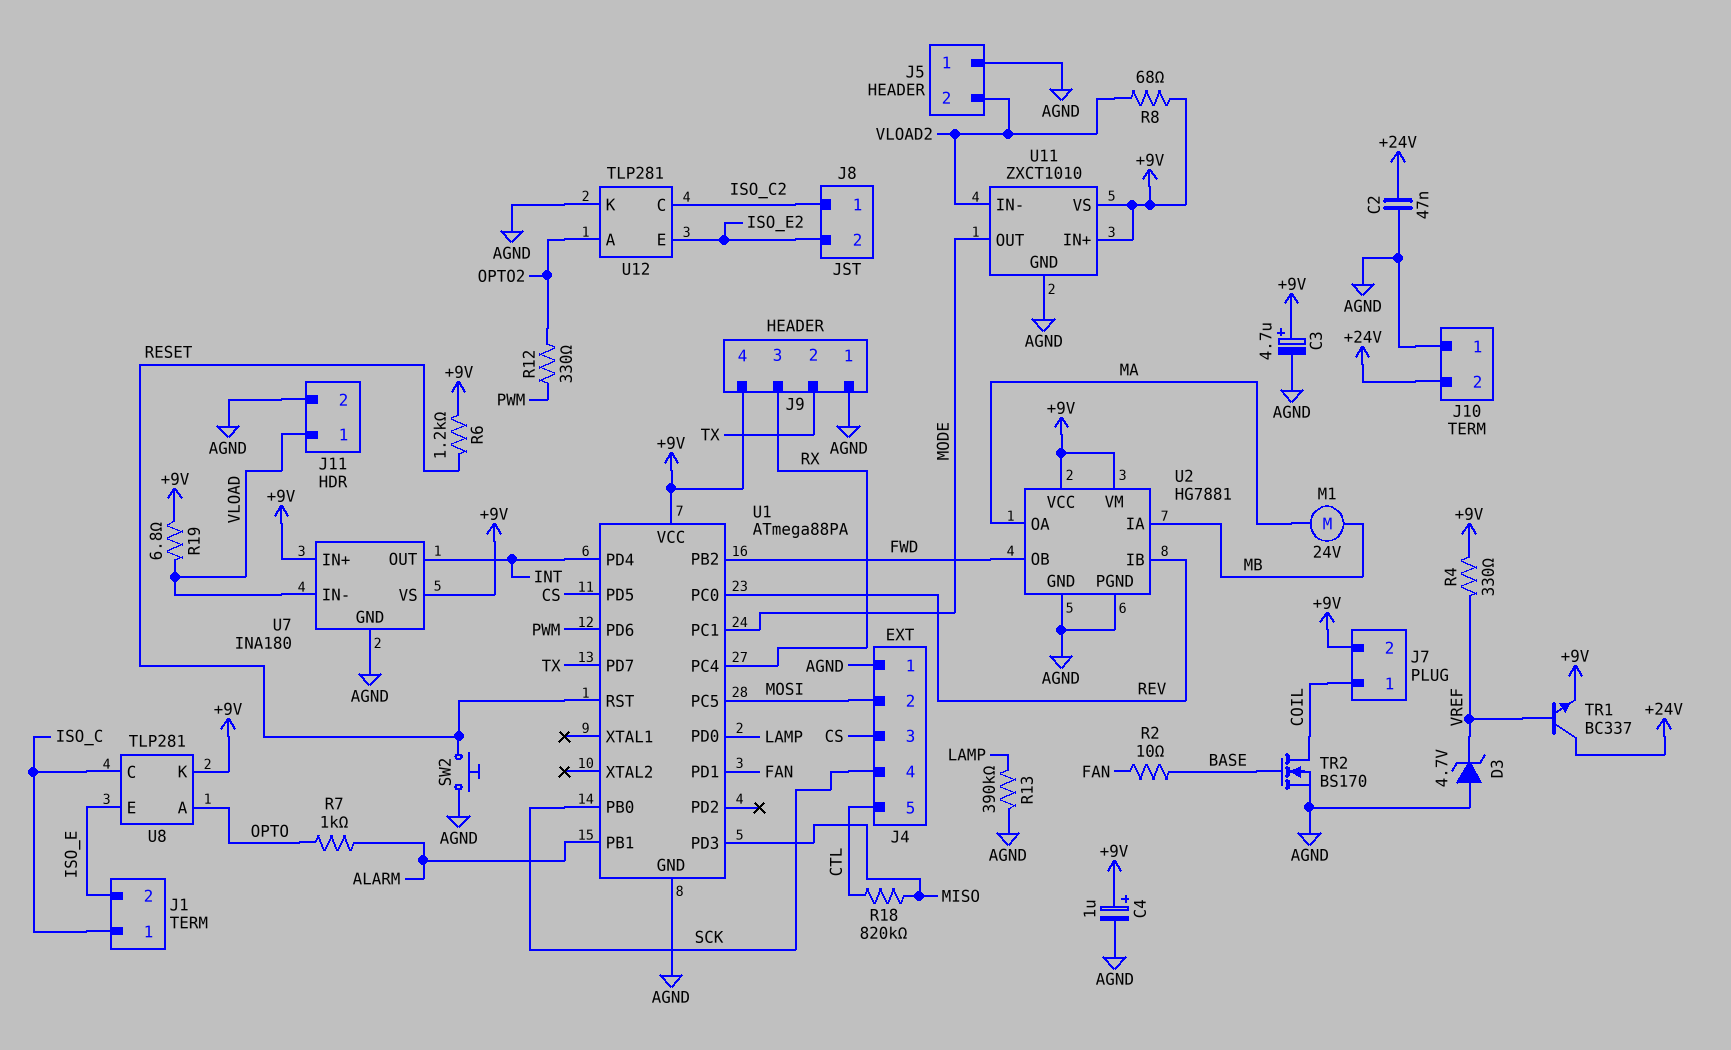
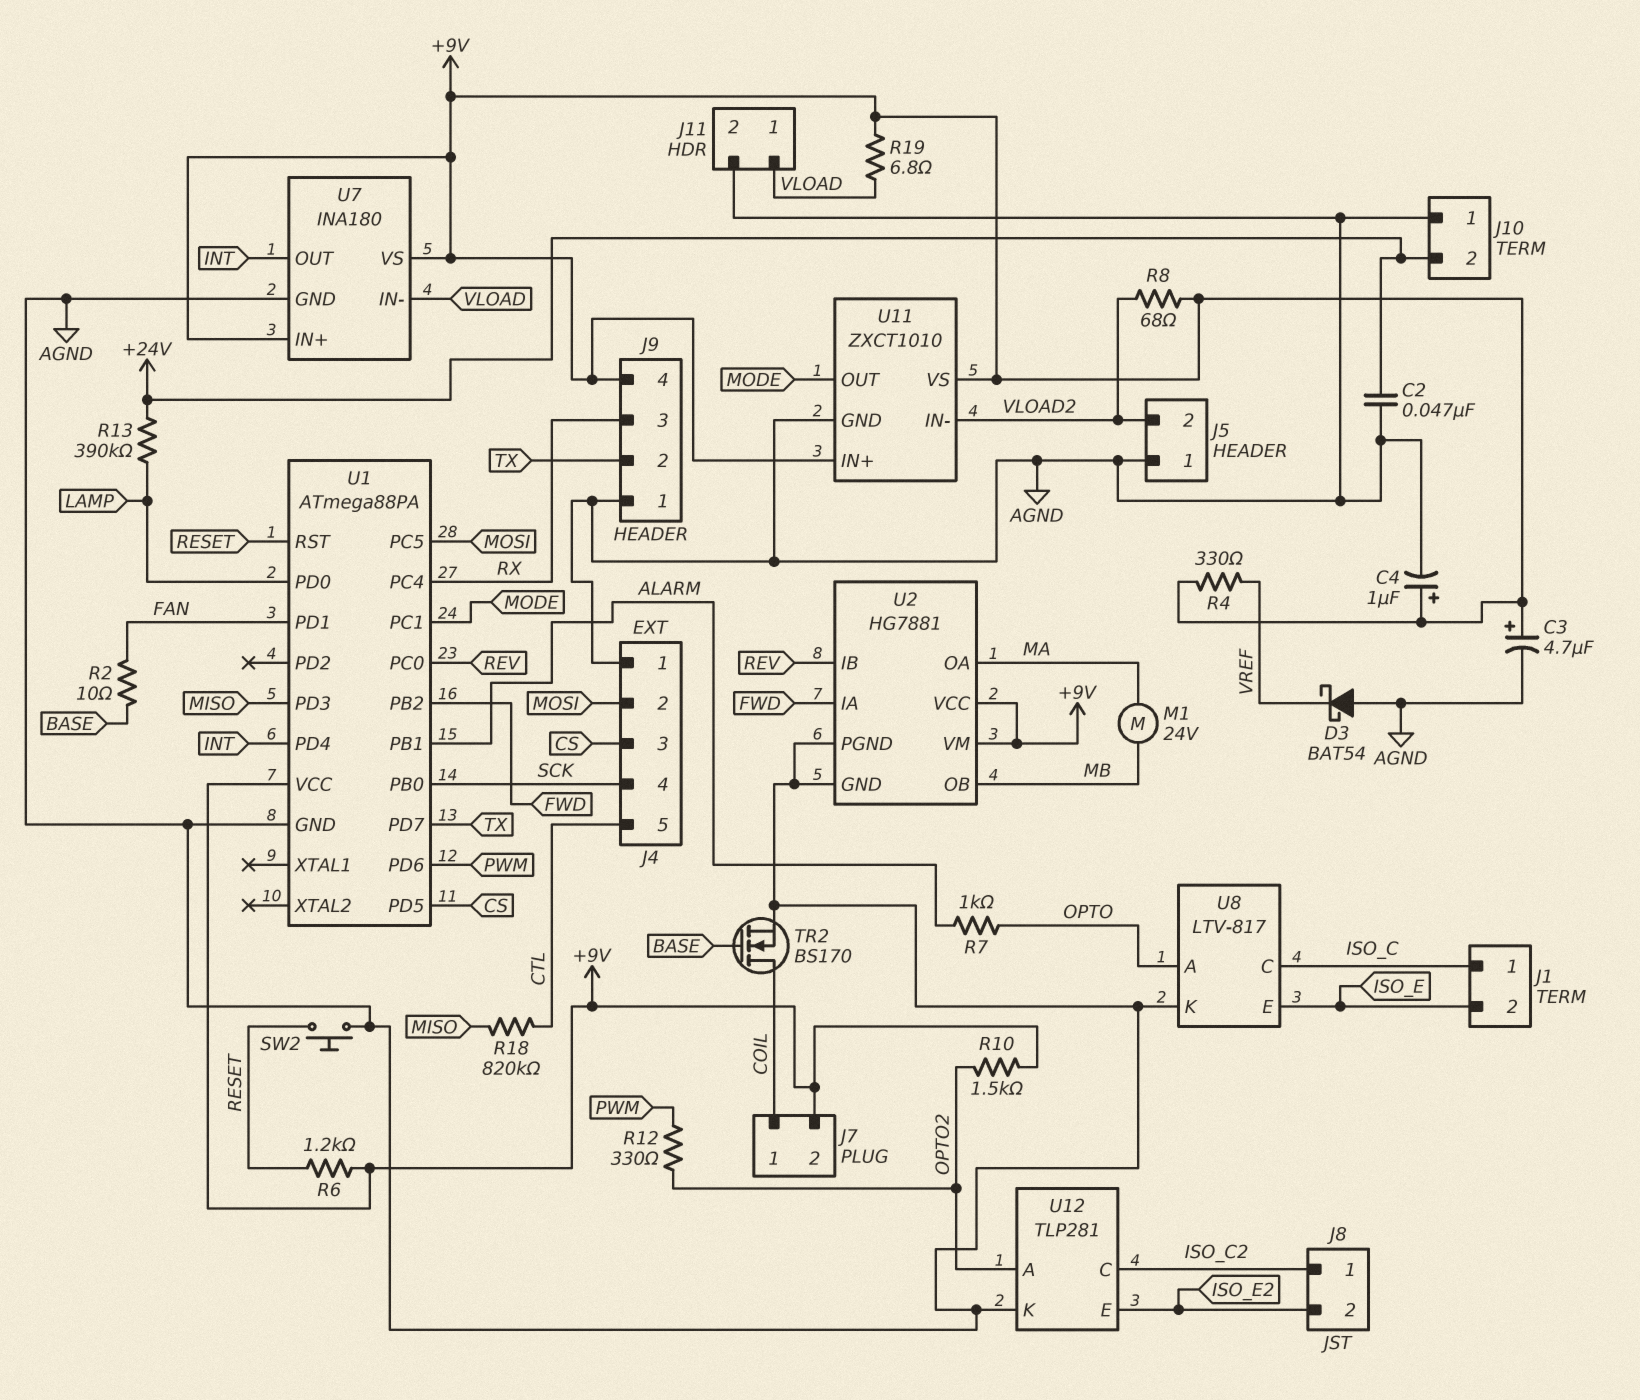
D3: zener 4.7V (A AGND, K VREF) -> schottky BAT54 (A AGND, K VREF)
R10: none -> 1.5k (+9V, OPTO2)
R13: 390k (AGND, LAMP) -> 390k (+24V, LAMP)
TR1: NPN BC337 (B VREF, C +24V, E +9V) -> none
U2 pin IA: MB -> FWD
U2 pin OB: FWD -> MB
U8: TLP281 -> LTV-817
U8 pin K: +9V -> AGND

